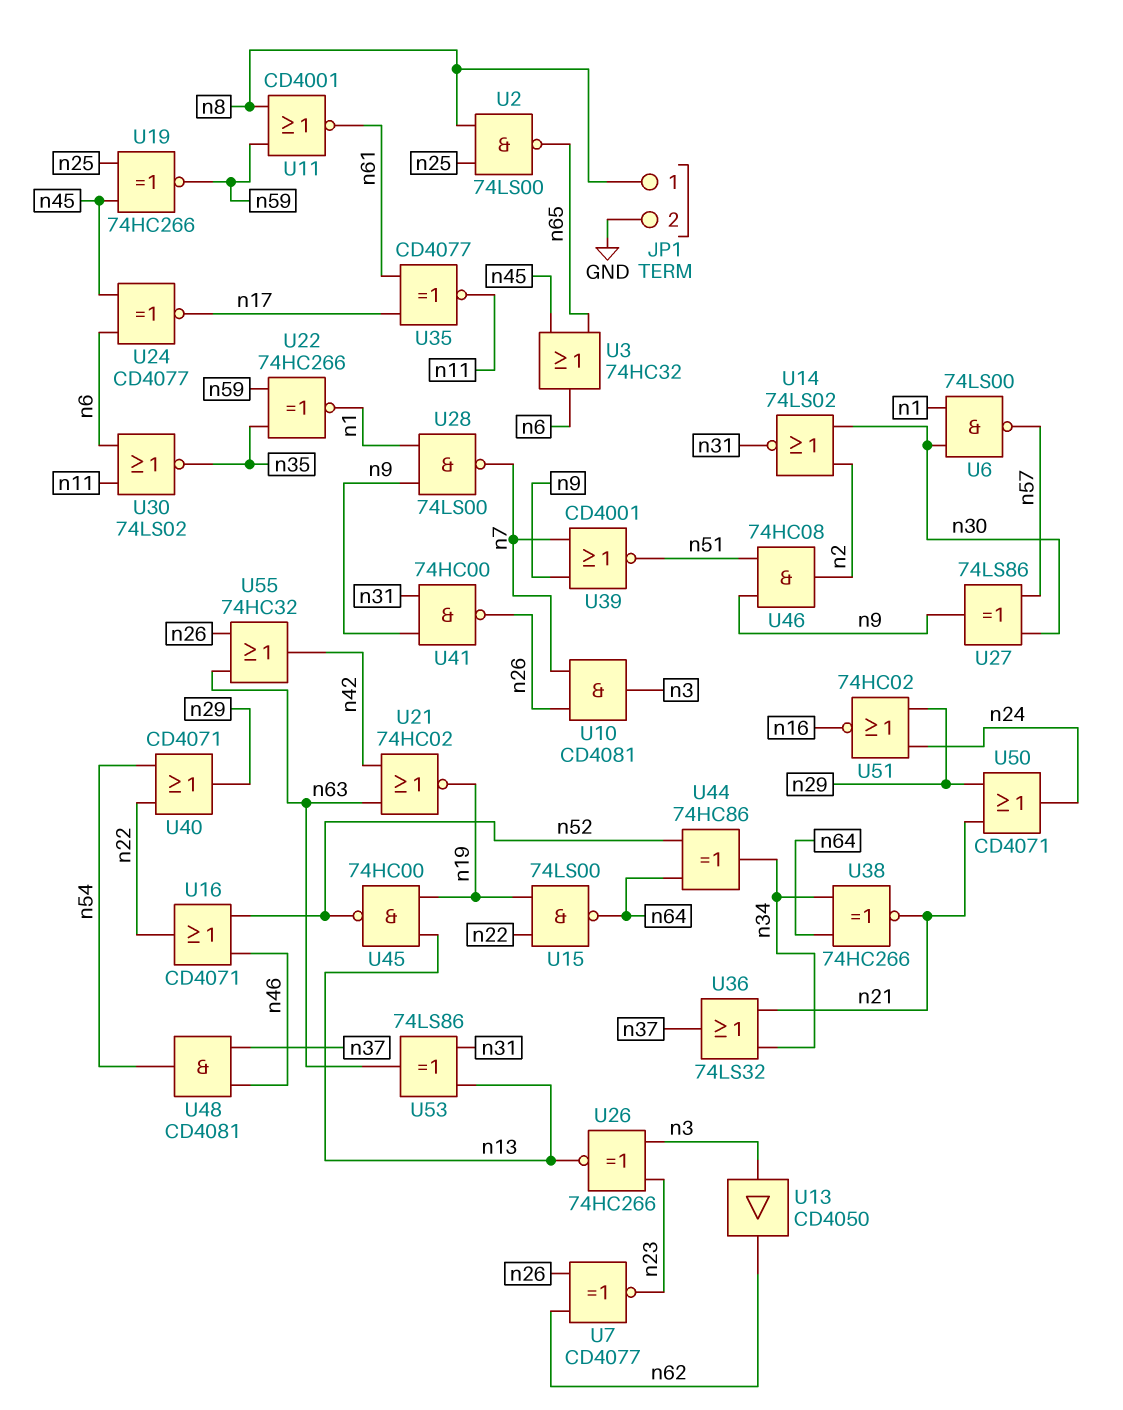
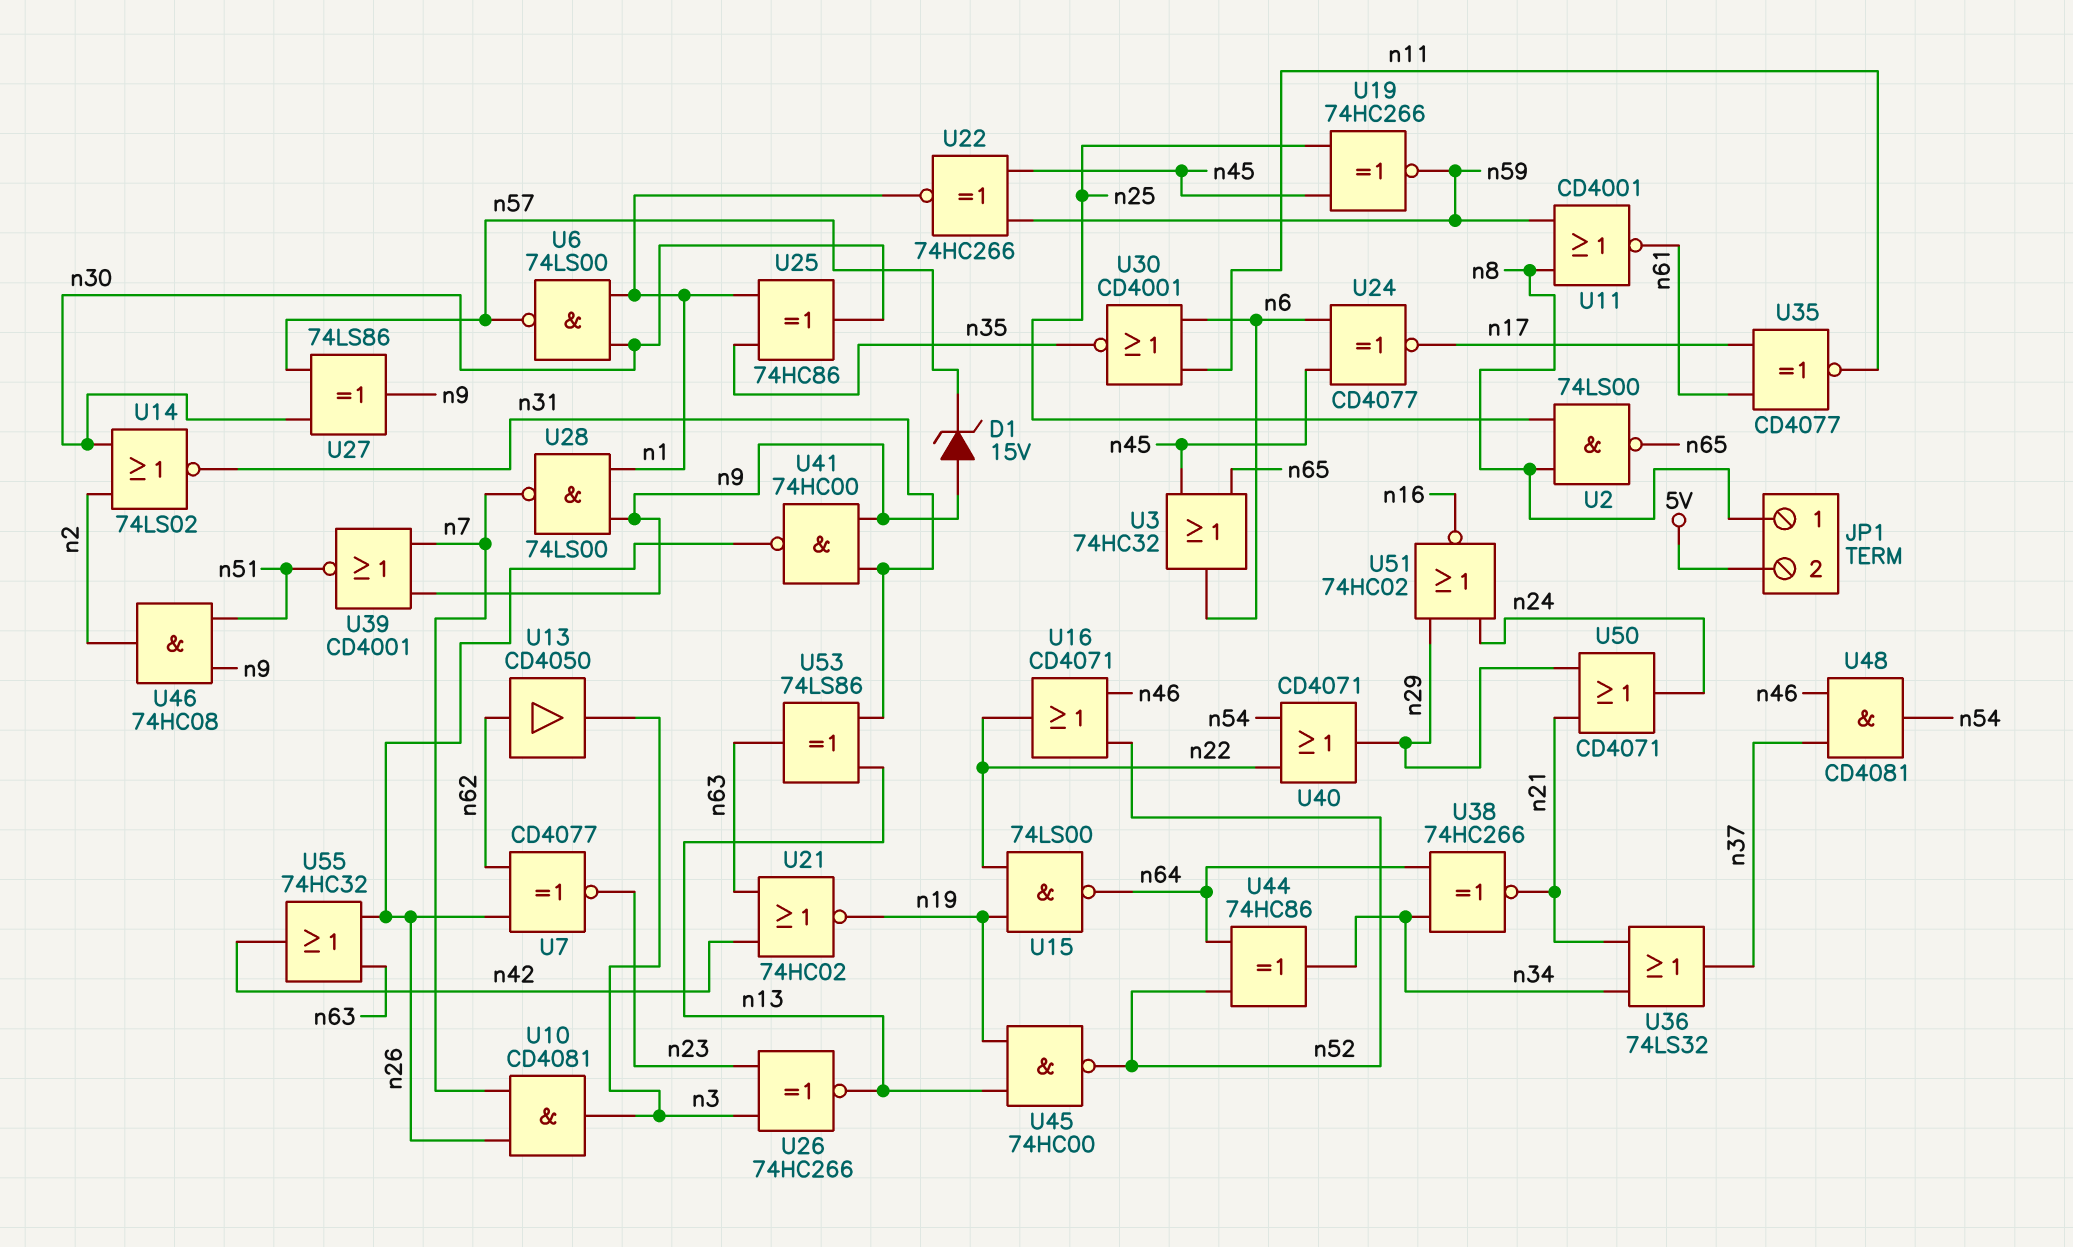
D1: none -> zener 15V (A n9, K n57)
JP1 pin 2: GND -> 5V
U13: buffer CD4050 (in n3, out n62) -> buffer CD4050 (in n62, out n3)
U22: XNOR 74HC266 (in n35, in n59, out n1) -> XNOR 74HC266 (in n45, in n59, out n1)
U25: none -> XOR 74HC86 (in n1, in n35, out n30)
U30: NOR 74LS02 (in n6, in n11, out n35) -> NOR CD4001 (in n6, in n11, out n35)

